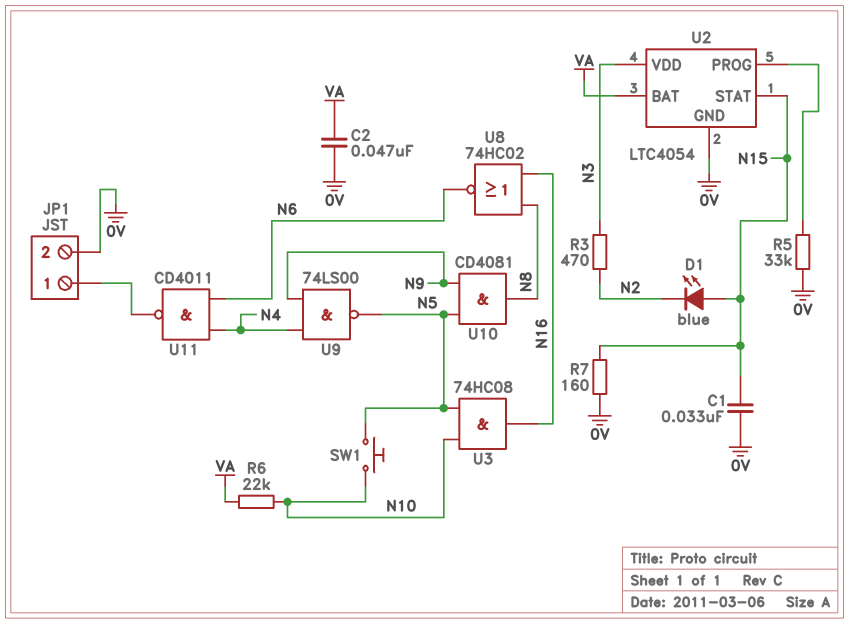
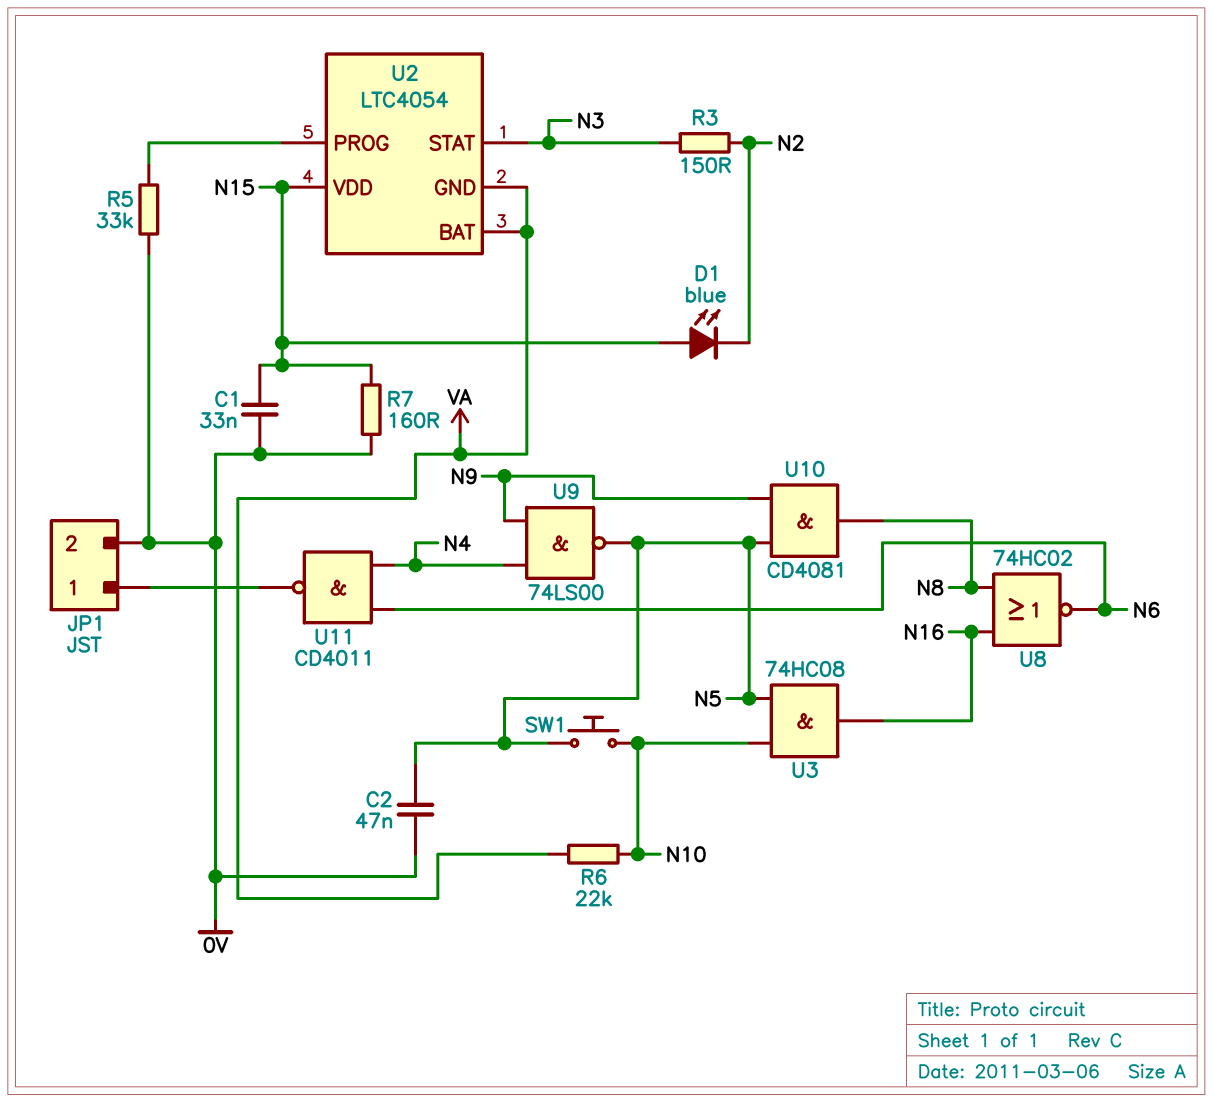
C2: 47nF (0V, VA) -> 47nF (0V, N5)
R3: 470 (N2, N3) -> 150 (N2, N3)
U2 pin GND: 0V -> VA
U2 pin STAT: N15 -> N3
U2 pin VDD: N3 -> N15

